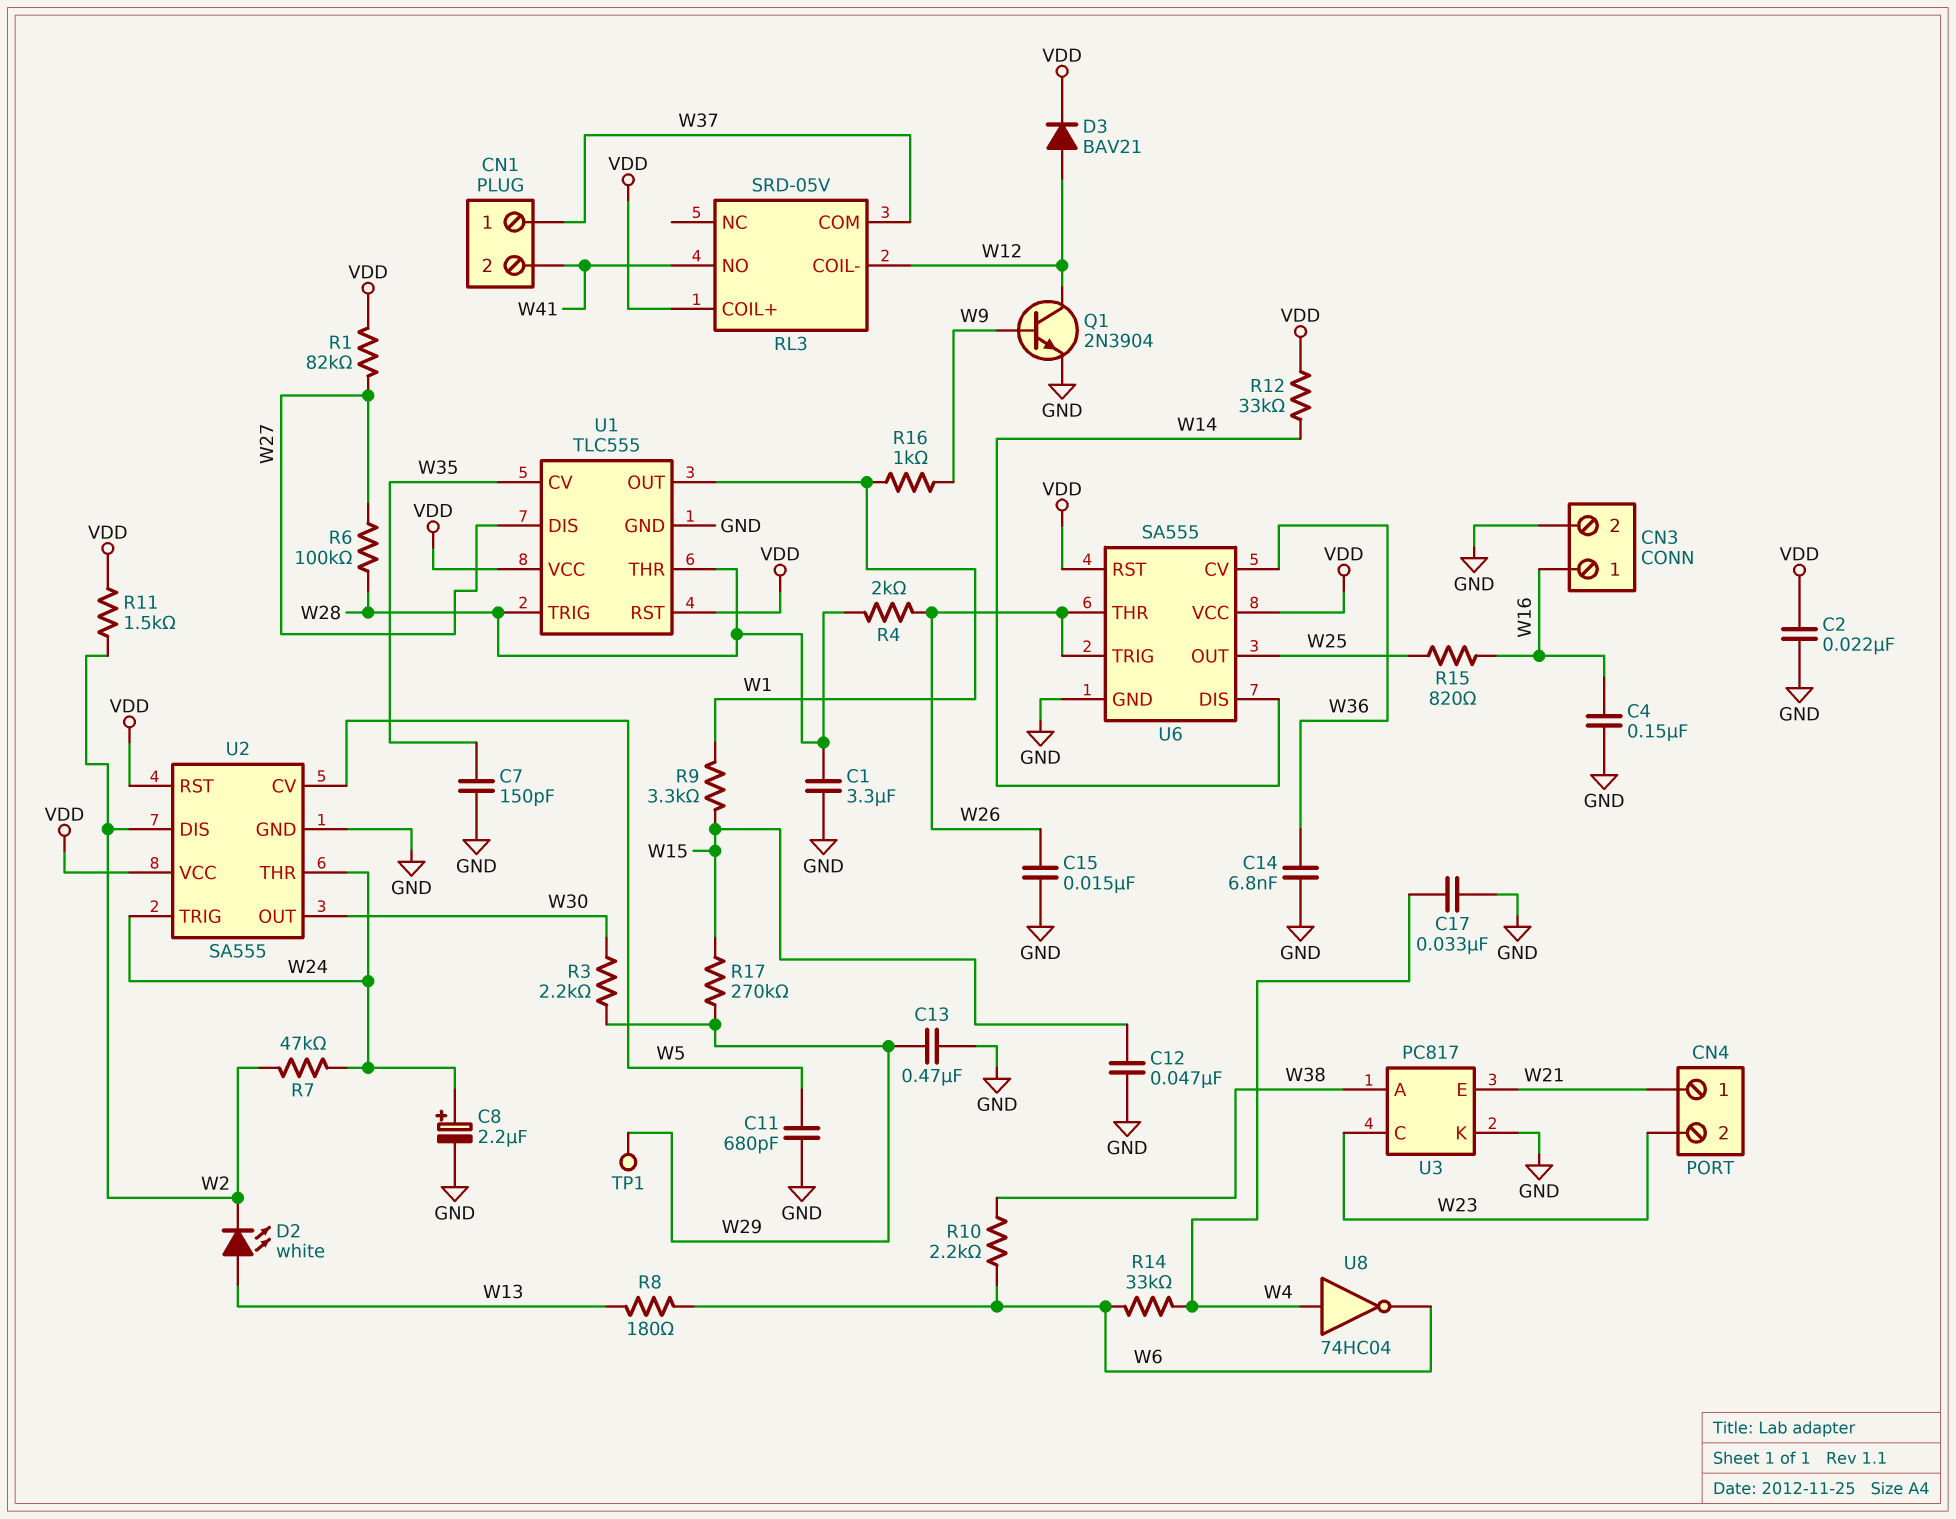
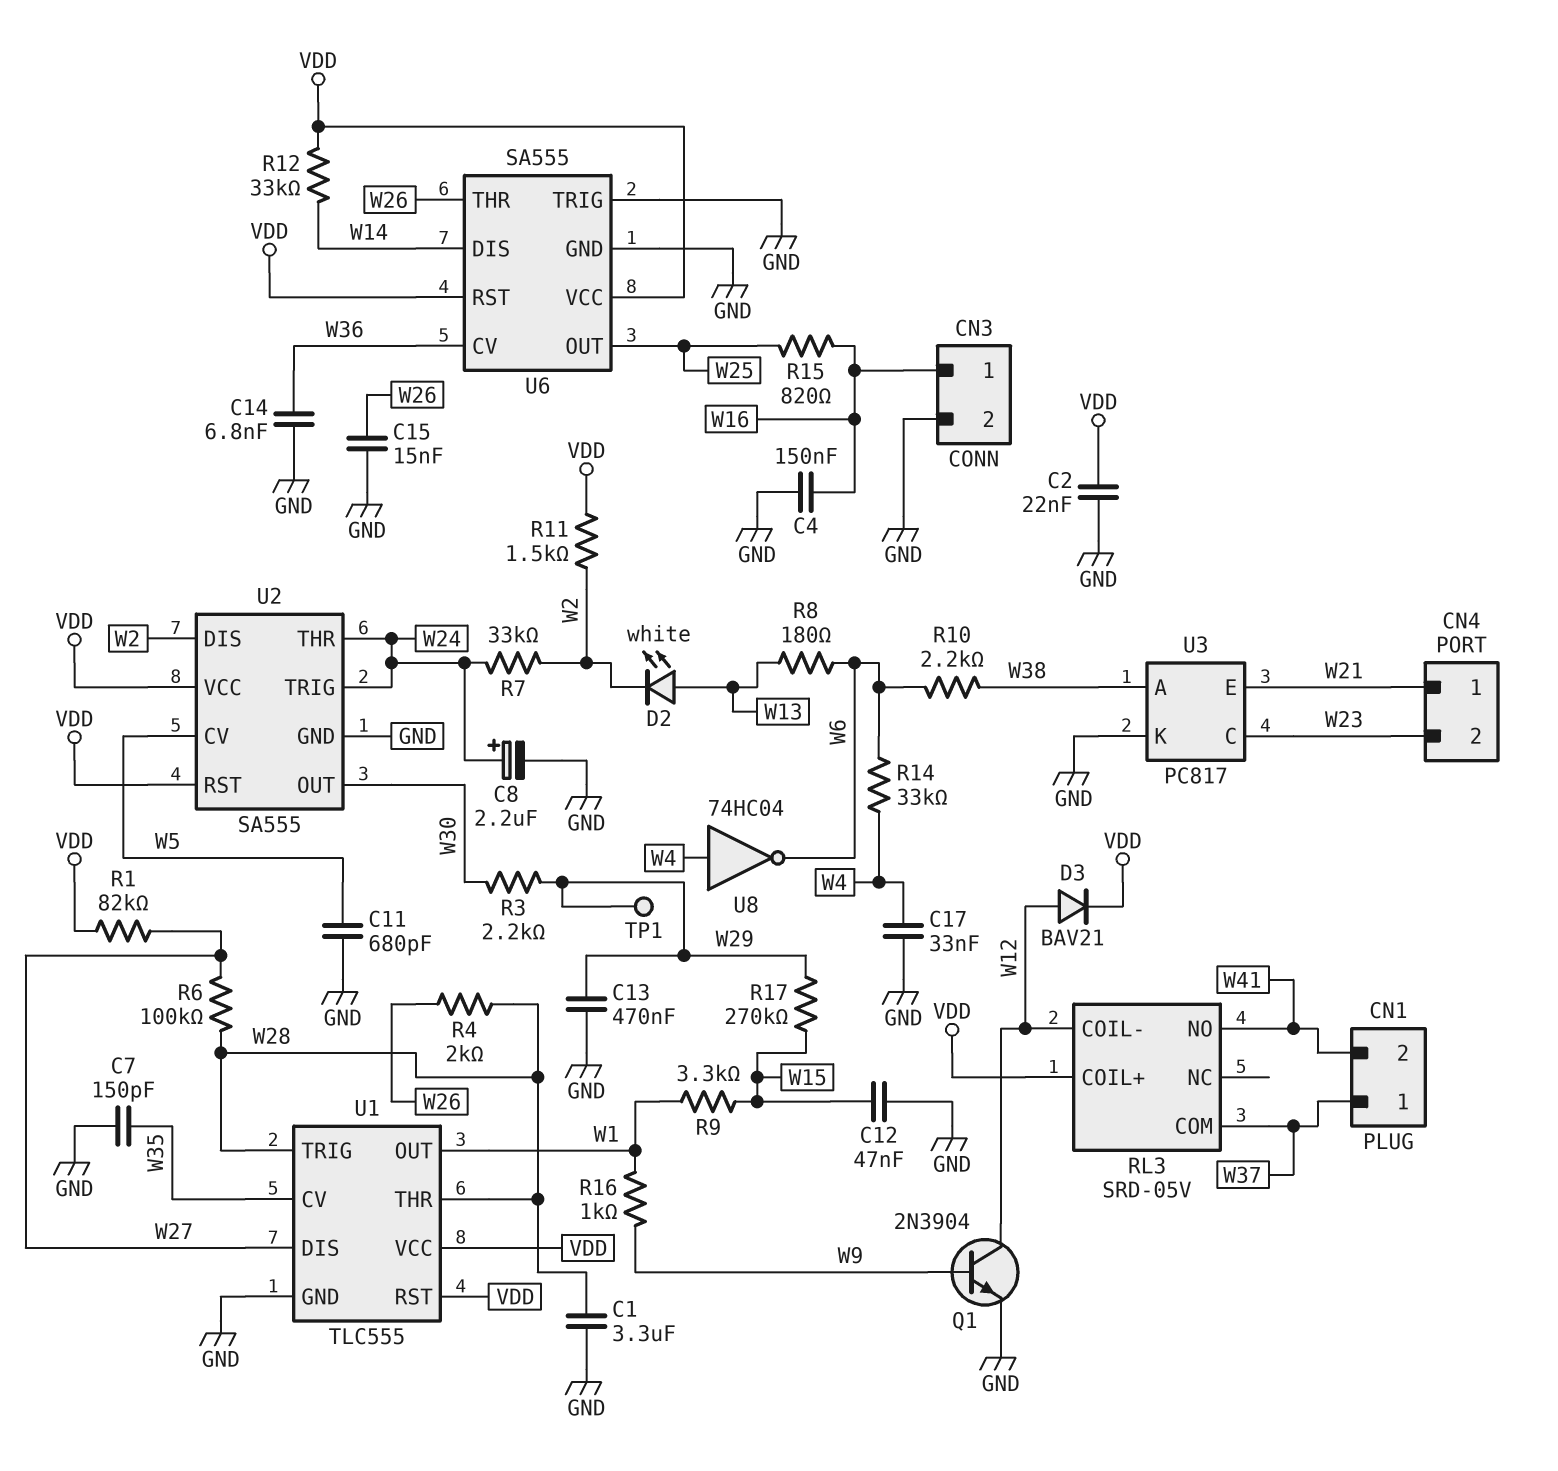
R7: 47k (W2, W24) -> 33k (W2, W24)
U6 pin TRIG: W26 -> GND

